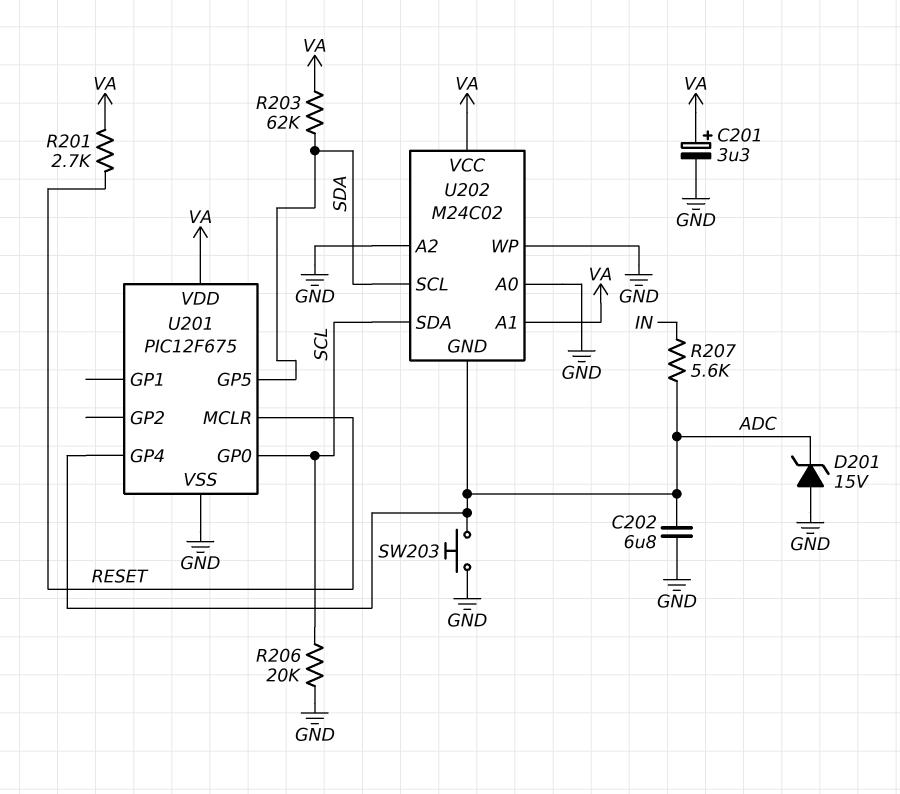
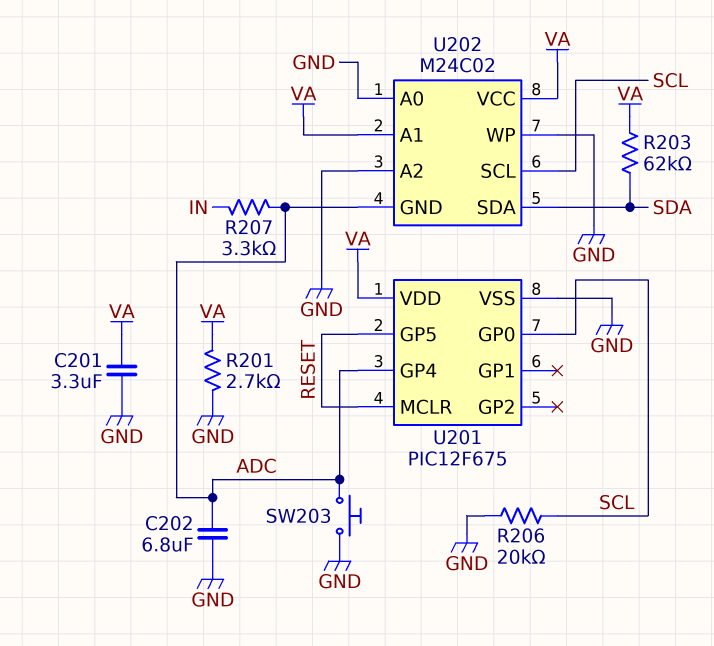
C201: 3.3uF (plus VA, minus GND) -> 3.3uF (GND, VA)
D201: zener 15V (A GND, K ADC) -> none
R201: 2.7k (RESET, VA) -> 2.7k (GND, VA)
R207: 5.6k (ADC, IN) -> 3.3k (ADC, IN)
U201 pin GP5: SDA -> RESET
U202 pin SCL: SDA -> SCL
U202 pin SDA: SCL -> SDA

